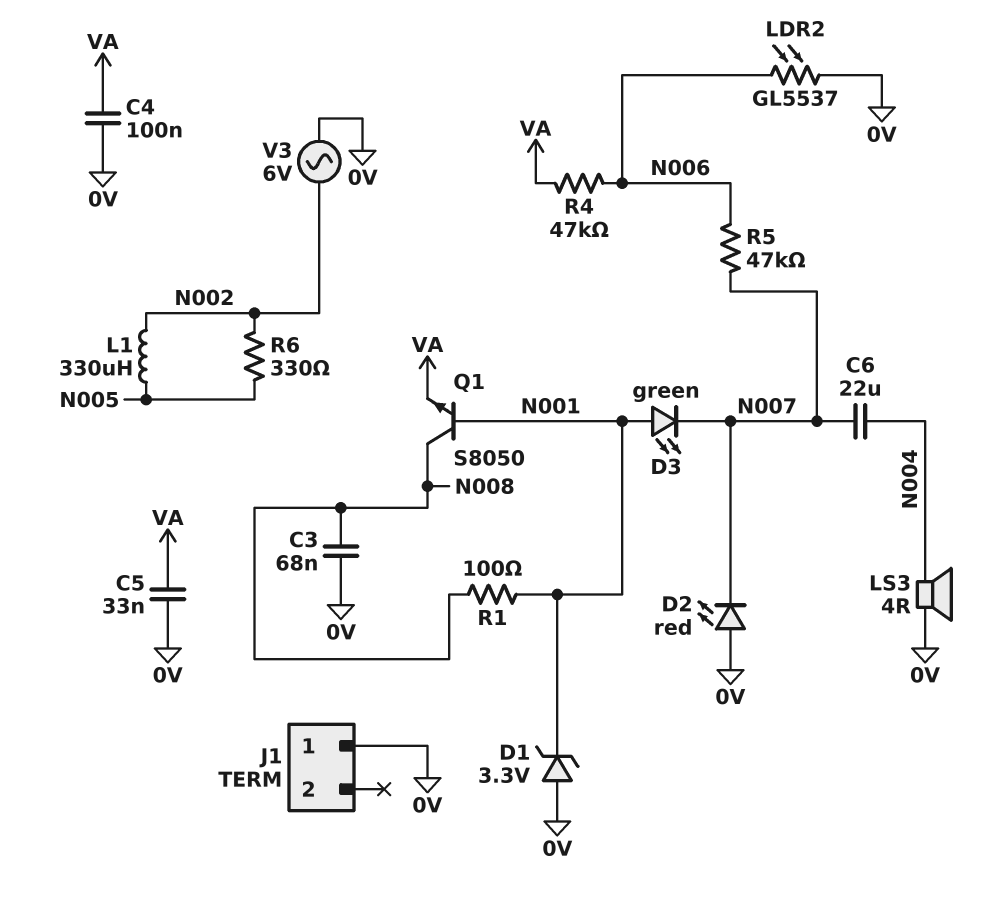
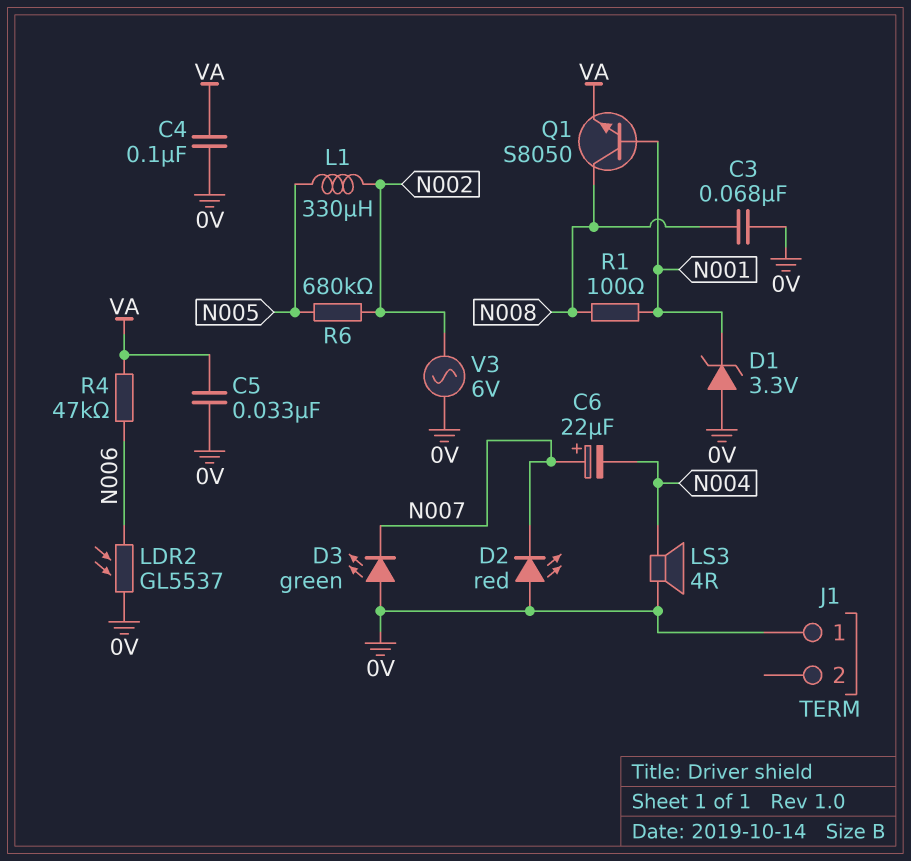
C6: 22uF (N004, N007) -> 22uF (plus N007, minus N004)
D3: LED green (A N001, K N007) -> LED green (A 0V, K N007)
R5: 47k (N006, N007) -> none
R6: 330 (N002, N005) -> 680k (N002, N005)

